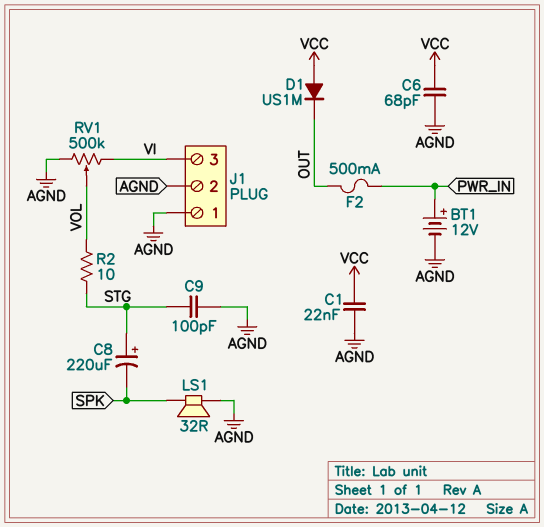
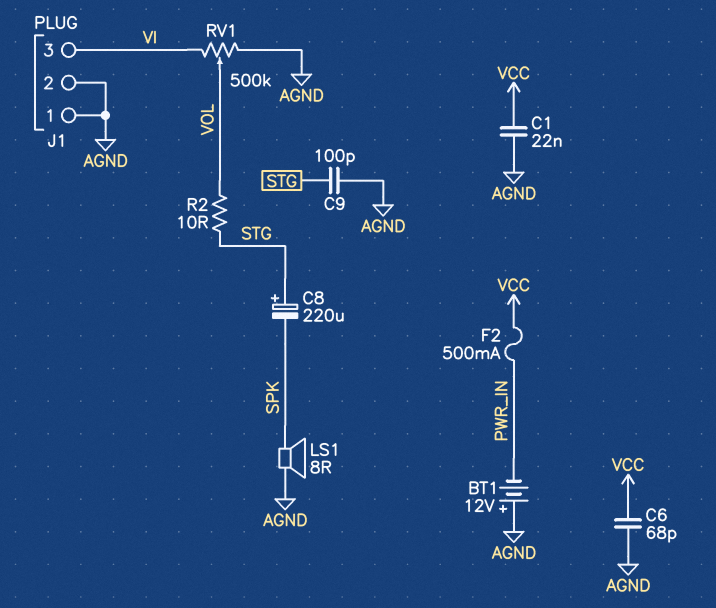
BT1: 12V (plus PWR_IN, minus AGND) -> 12V (plus AGND, minus PWR_IN)
D1: diode US1M (A VCC, K OUT) -> none
F2: 500mA (OUT, PWR_IN) -> 500mA (PWR_IN, VCC)
LS1: speaker 32R (AGND, SPK) -> speaker 8R (AGND, SPK)

